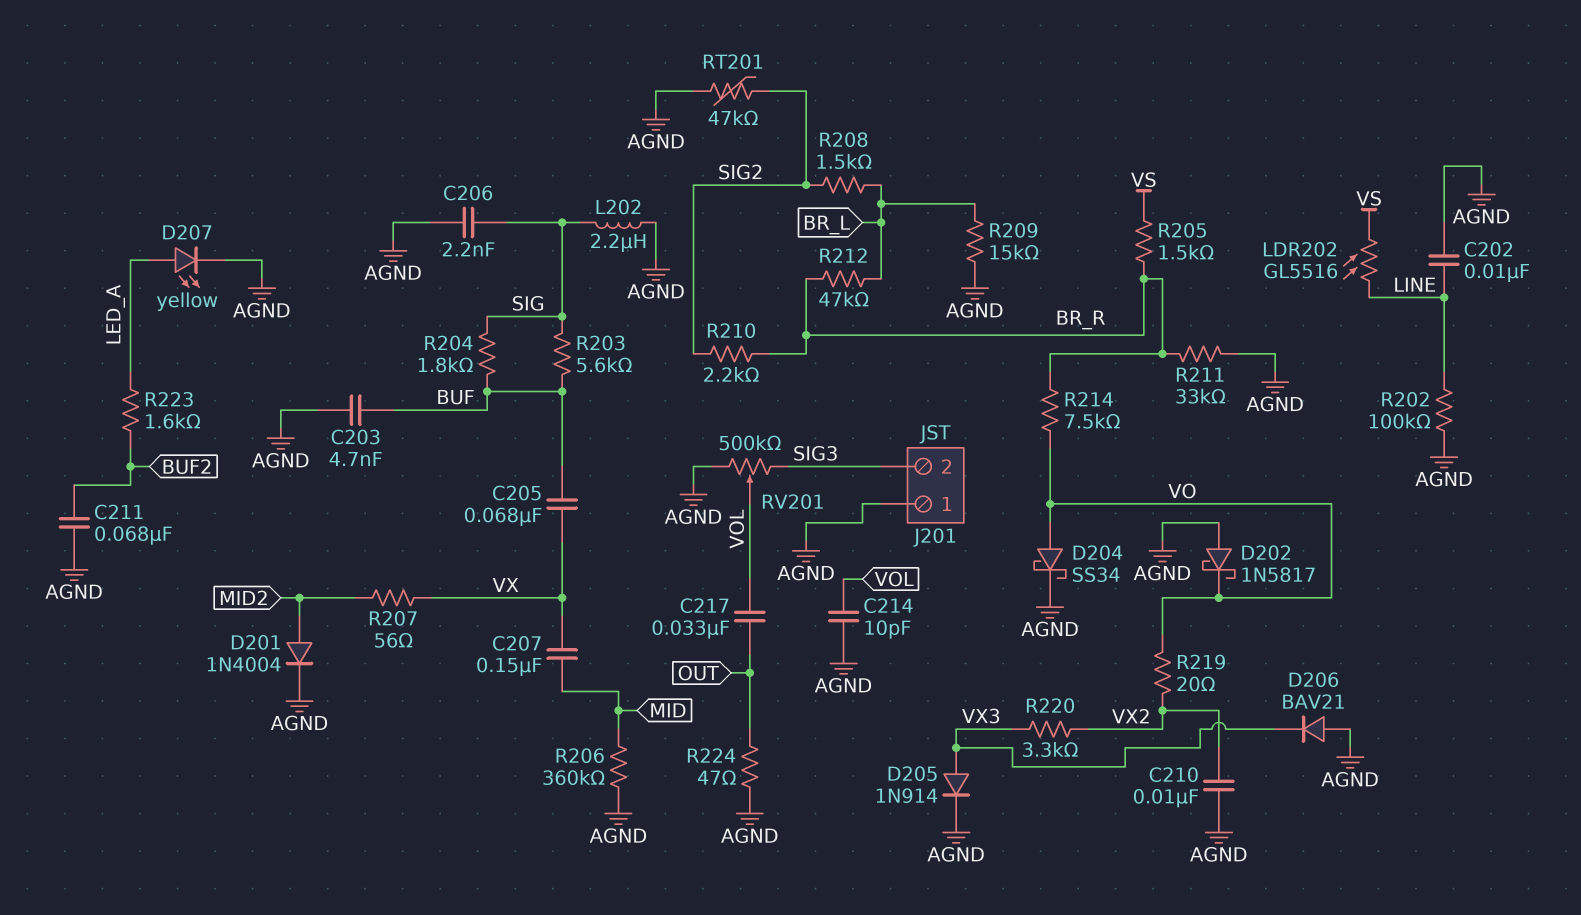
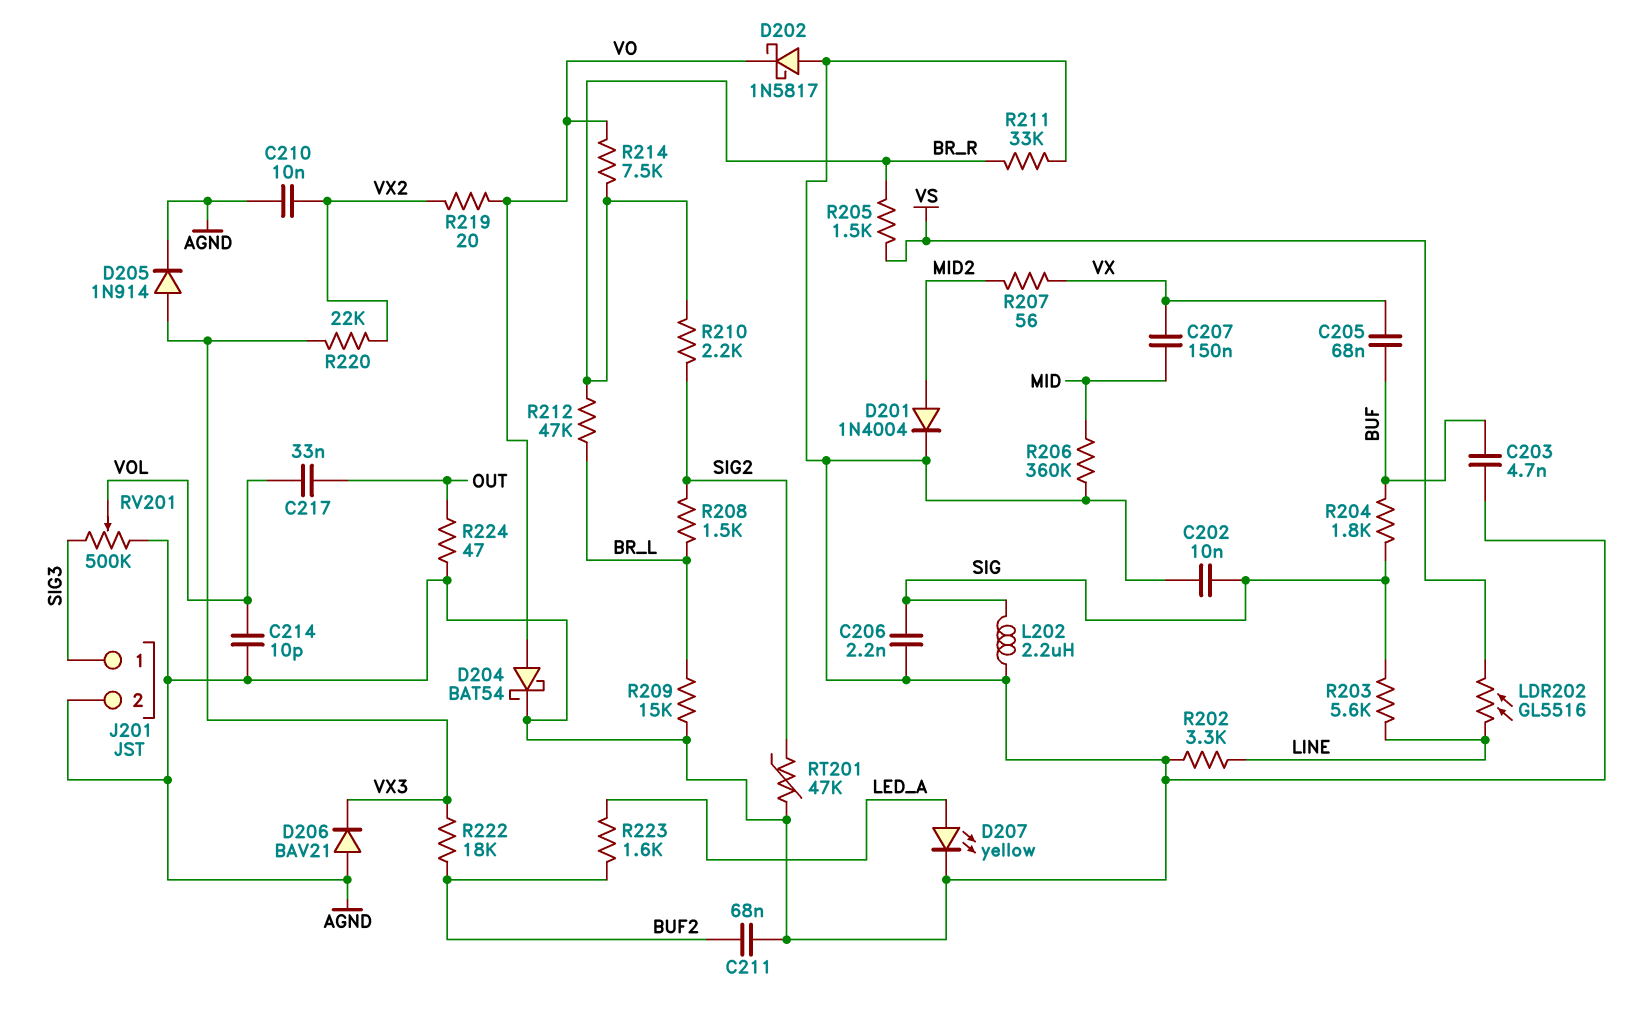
C202: 10nF (AGND, LINE) -> 10nF (AGND, SIG)
D204: schottky SS34 (A VO, K AGND) -> schottky BAT54 (A VO, K AGND)
J201 pin 1: AGND -> SIG3
J201 pin 2: SIG3 -> AGND
R202: 100k (AGND, LINE) -> 3.3k (AGND, LINE)
R203: 5.6k (BUF, SIG) -> 5.6k (LINE, SIG)
R220: 3.3k (VX2, VX3) -> 22k (VX2, VX3)
R222: none -> 18k (BUF2, VX3)

